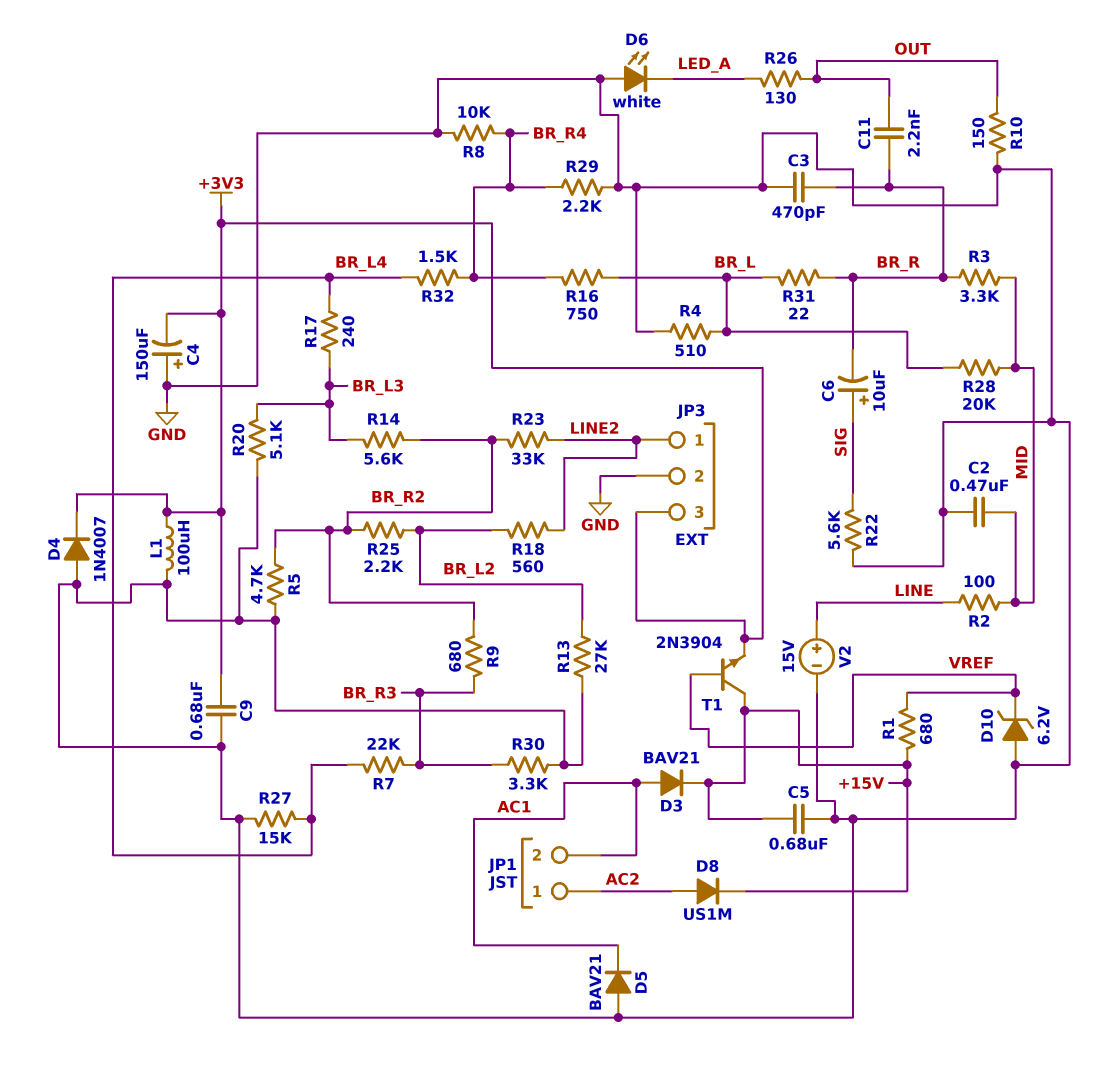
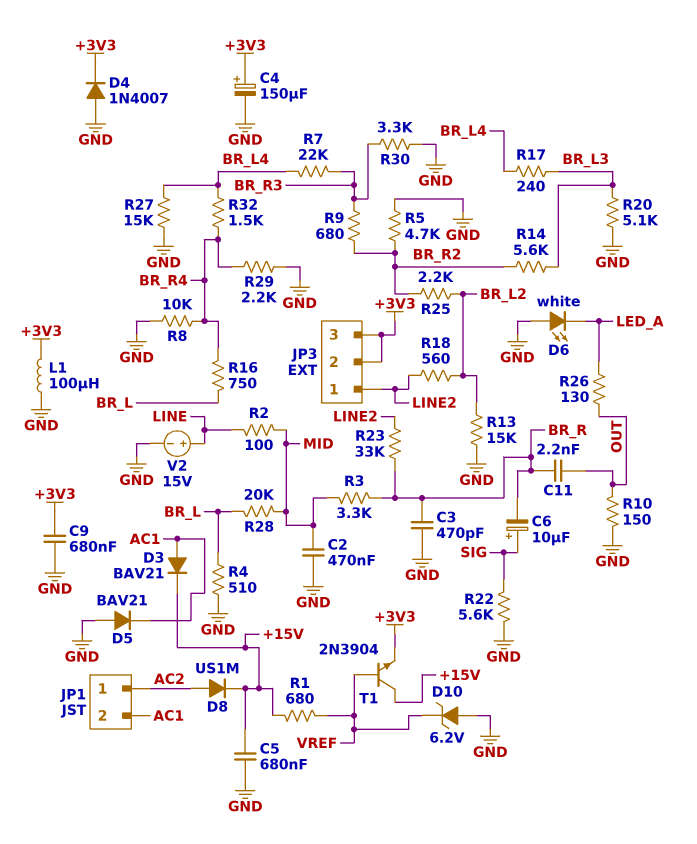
C4: 150uF (plus GND, minus +3V3) -> 150uF (plus +3V3, minus GND)
JP3 pin 2: GND -> +3V3
R13: 27k (BR_L2, GND) -> 15k (BR_L2, GND)
R23: 33k (BR_R2, LINE2) -> 33k (BR_R, LINE2)
R31: 22 (BR_L, BR_R) -> none

